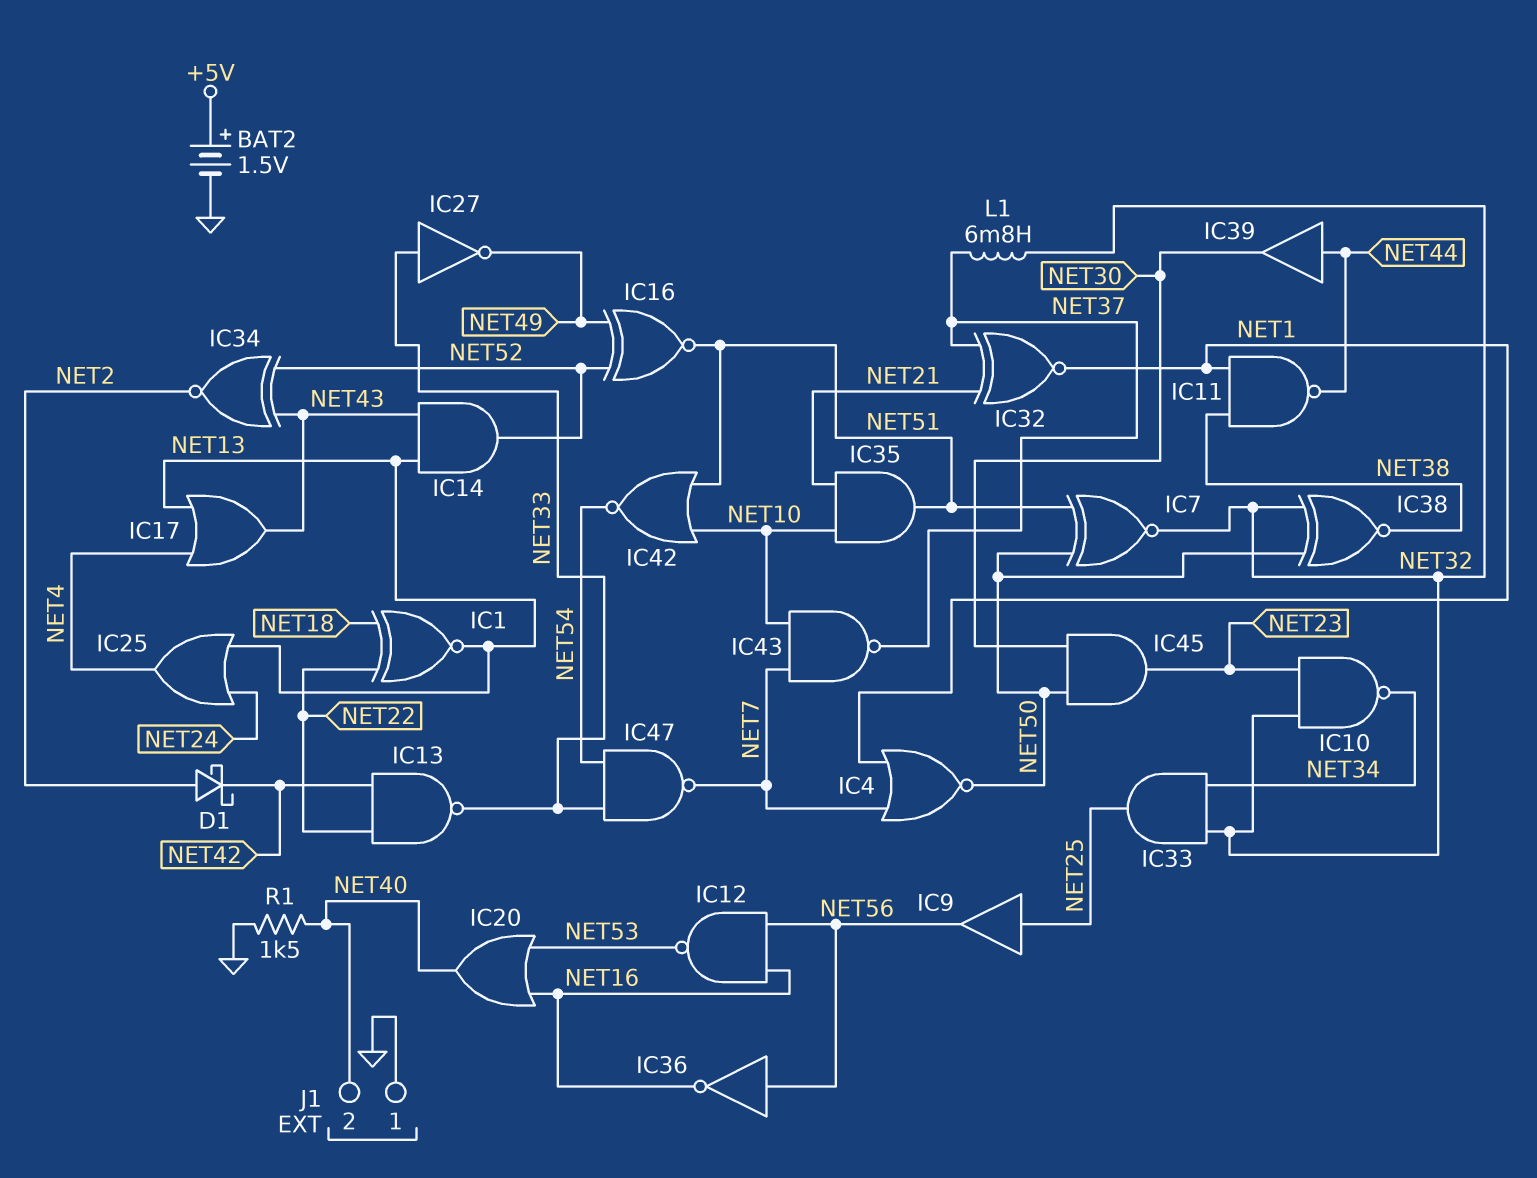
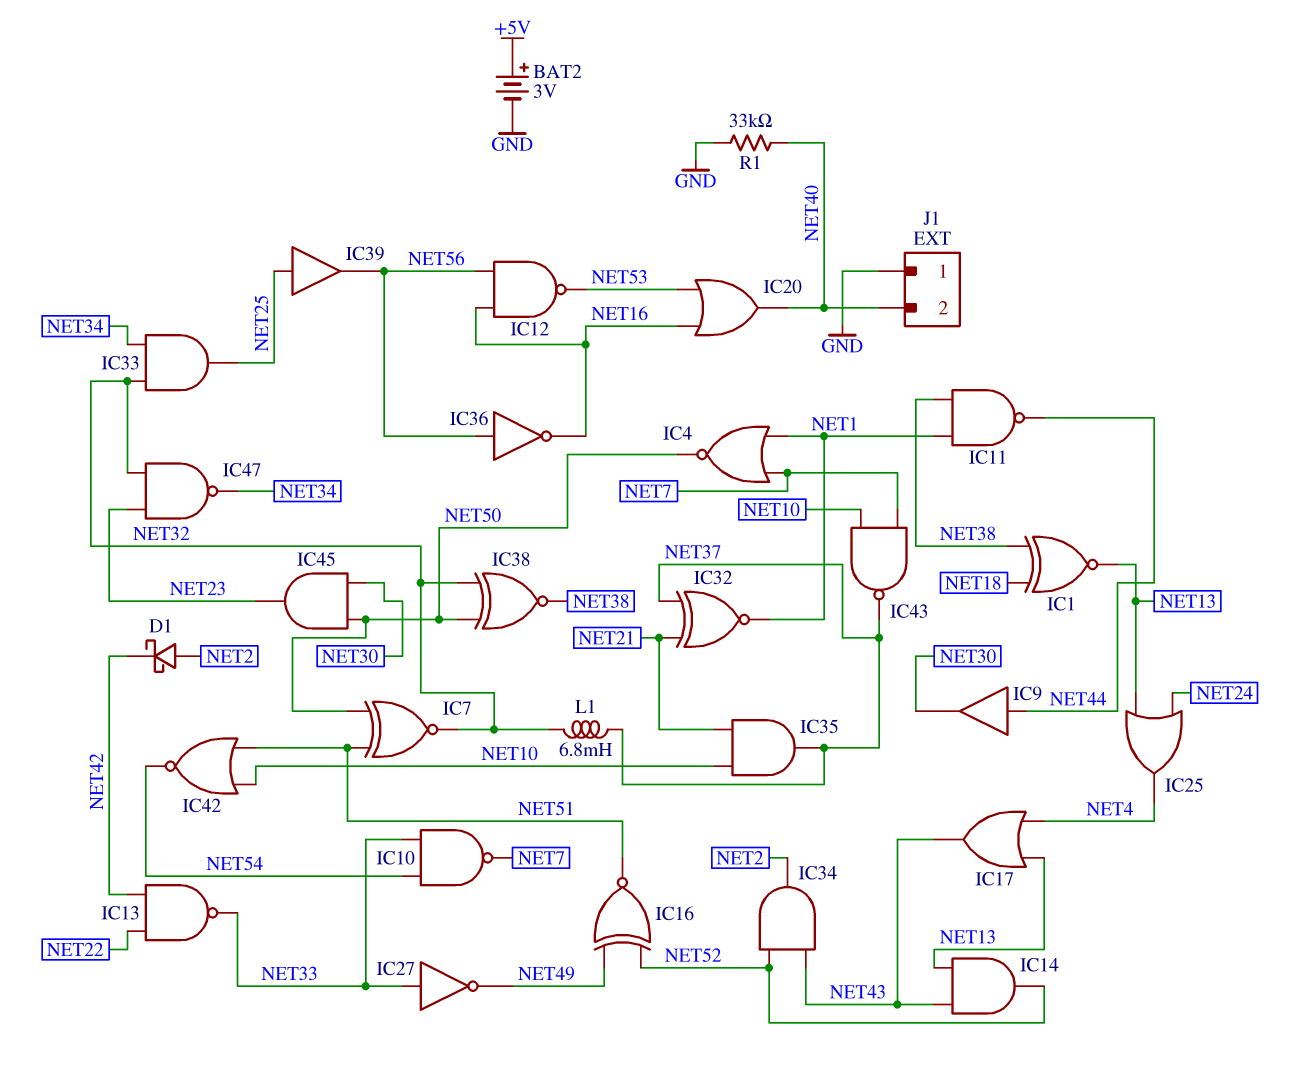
BAT2: 1.5V (plus +5V, minus GND) -> 3V (plus +5V, minus GND)
IC1: XNOR (in NET18, in NET22, out NET13) -> XNOR (in NET18, in NET38, out NET13)
IC9: buffer (in NET25, out NET56) -> buffer (in NET44, out NET30)
IC10: NAND (in NET23, in NET32, out NET34) -> NAND (in NET33, in NET54, out NET7)
IC34: XNOR (in NET43, in NET52, out NET2) -> AND (in NET43, in NET52, out NET2)
IC35: AND (in NET10, in NET21, out NET51) -> AND (in NET10, in NET21, out NET37)
IC39: buffer (in NET44, out NET30) -> buffer (in NET25, out NET56)
IC47: NAND (in NET33, in NET54, out NET7) -> NAND (in NET23, in NET32, out NET34)
R1: 1.5k (GND, NET40) -> 33k (GND, NET40)

